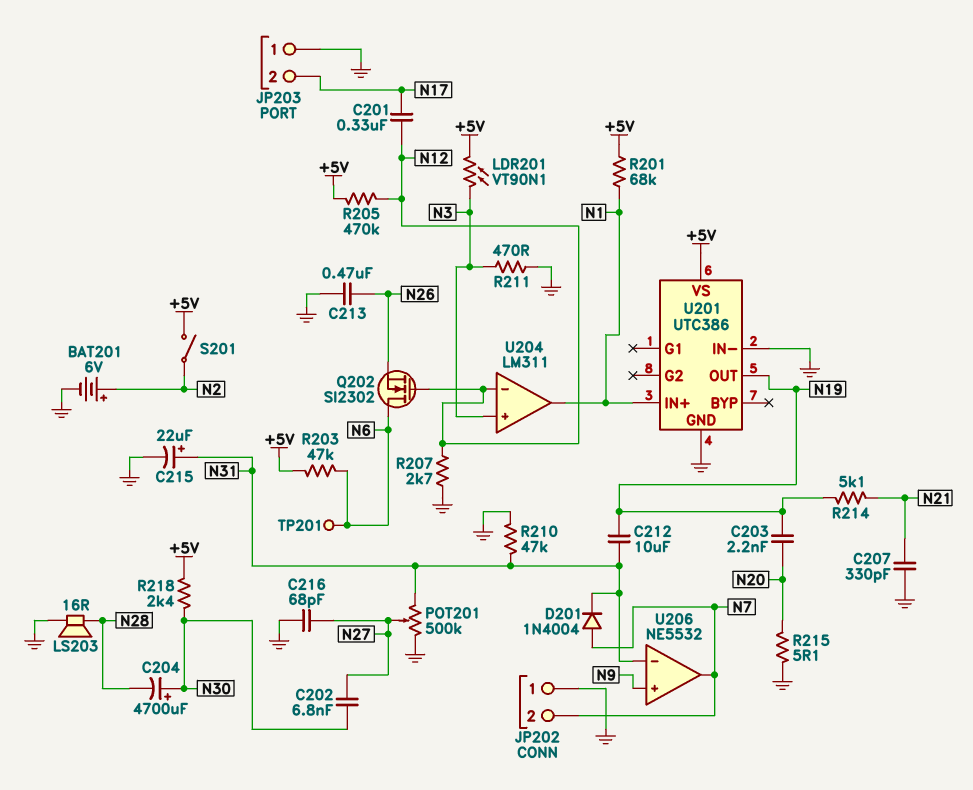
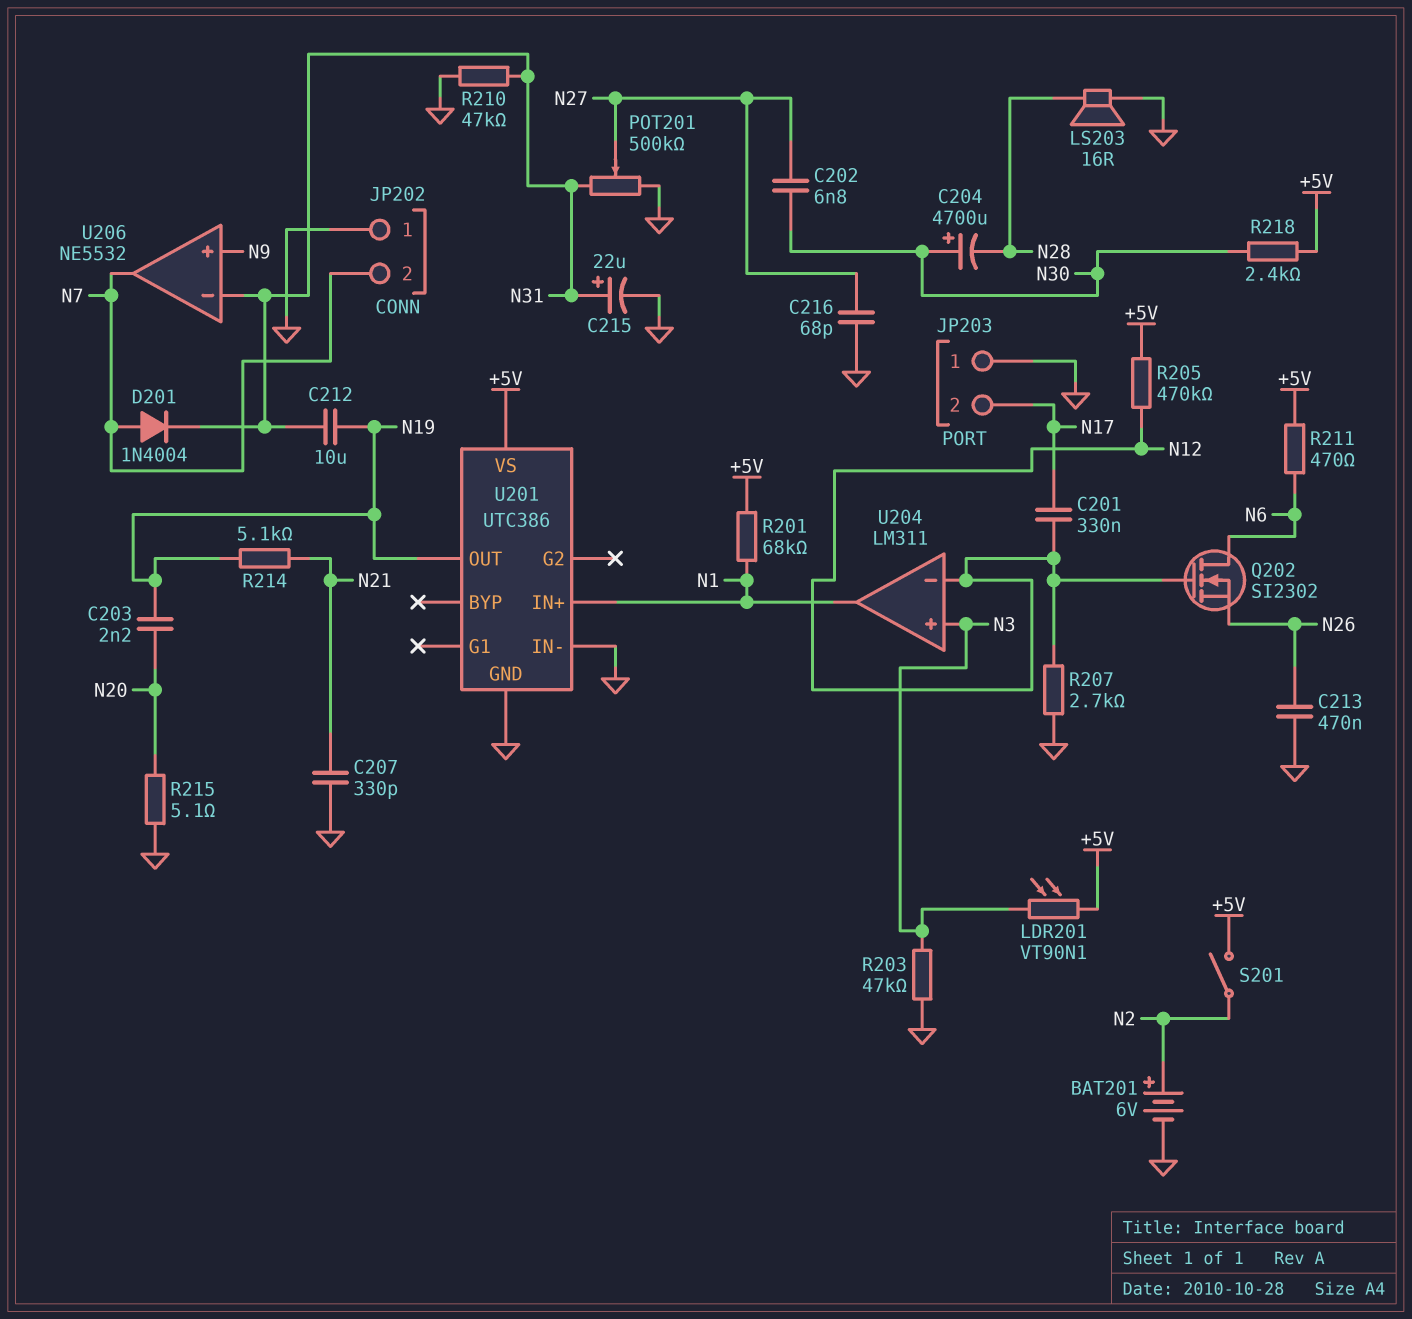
R203: 47k (+5V, N6) -> 47k (GND, N3)
R211: 470 (GND, N3) -> 470 (+5V, N6)
TP201: test point (N6) -> none

